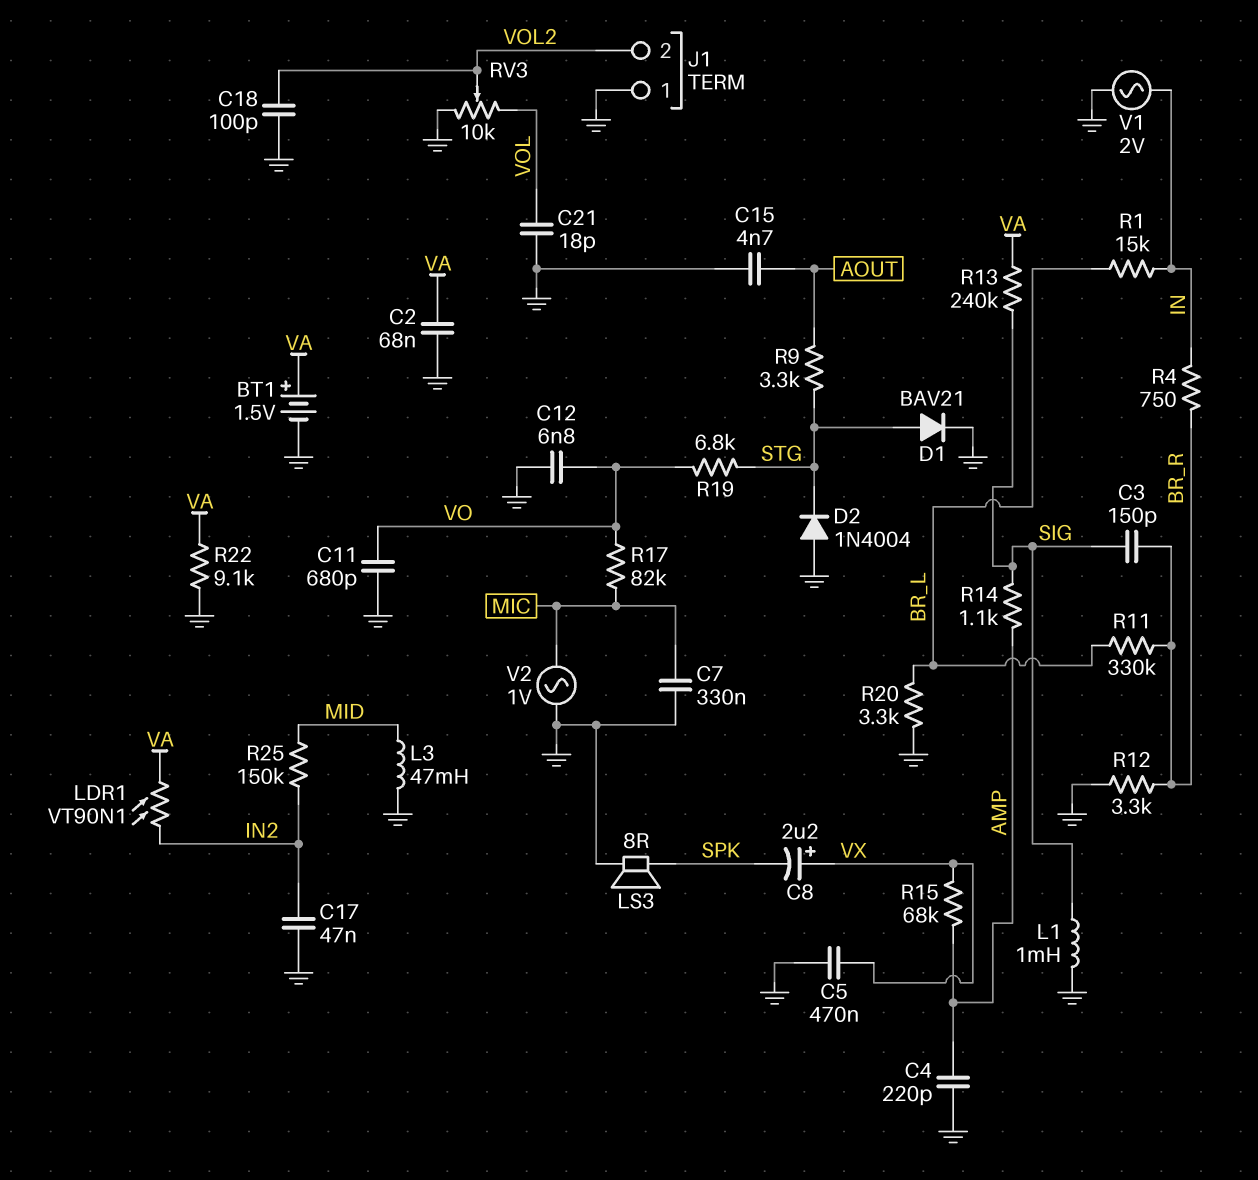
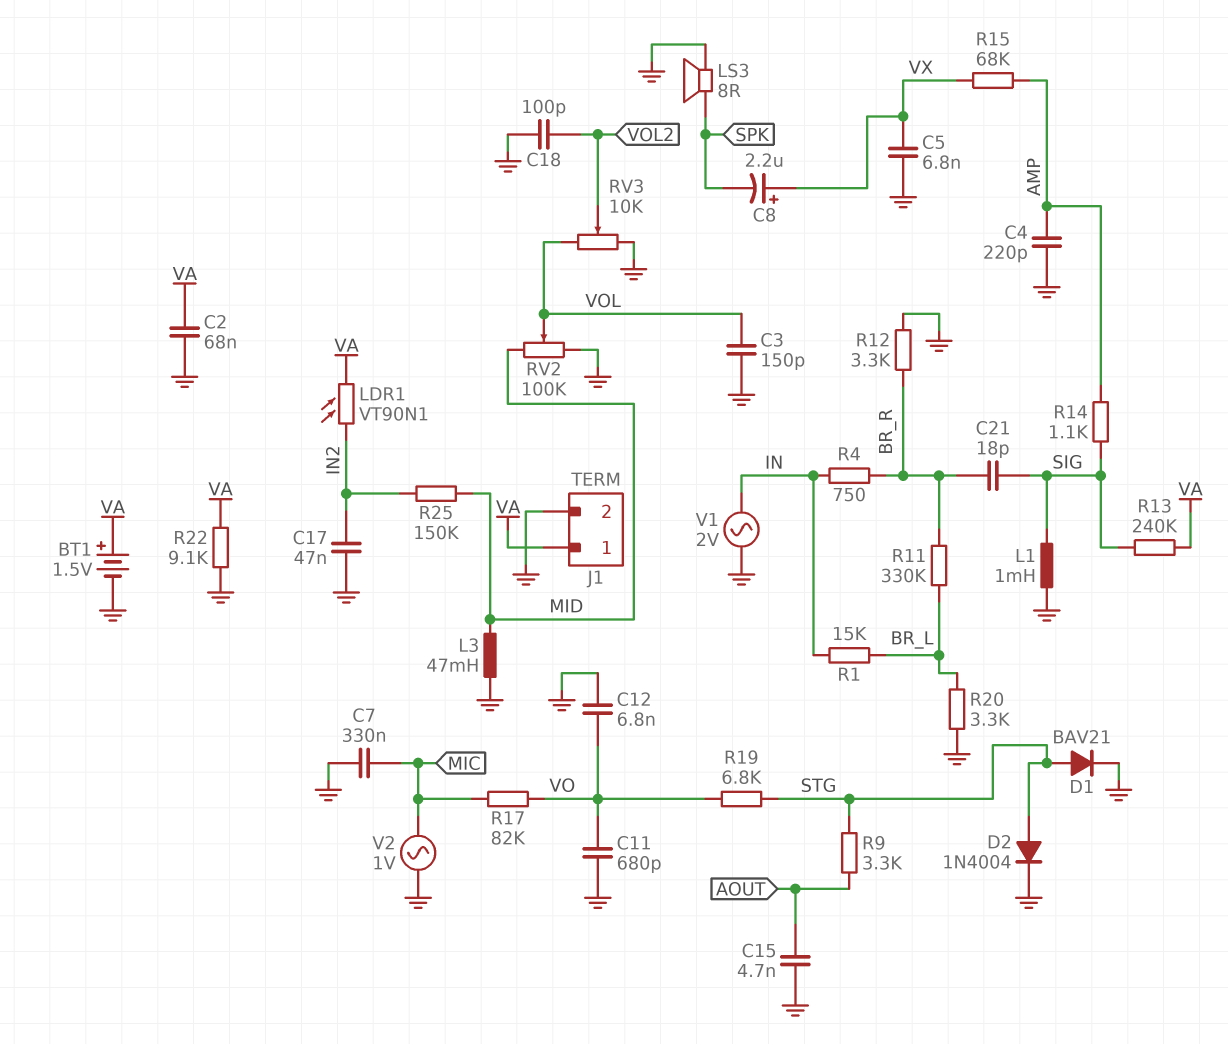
C3: 150pF (BR_R, SIG) -> 150pF (GND, VOL)
C5: 470nF (GND, VX) -> 6.8nF (GND, VX)
C21: 18pF (GND, VOL) -> 18pF (BR_R, SIG)
D2: diode 1N4004 (A GND, K STG) -> diode 1N4004 (A STG, K GND)
J1 pin 1: GND -> VA
J1 pin 2: VOL2 -> GND
RV2: none -> 100k (GND, MID, wiper VOL)

